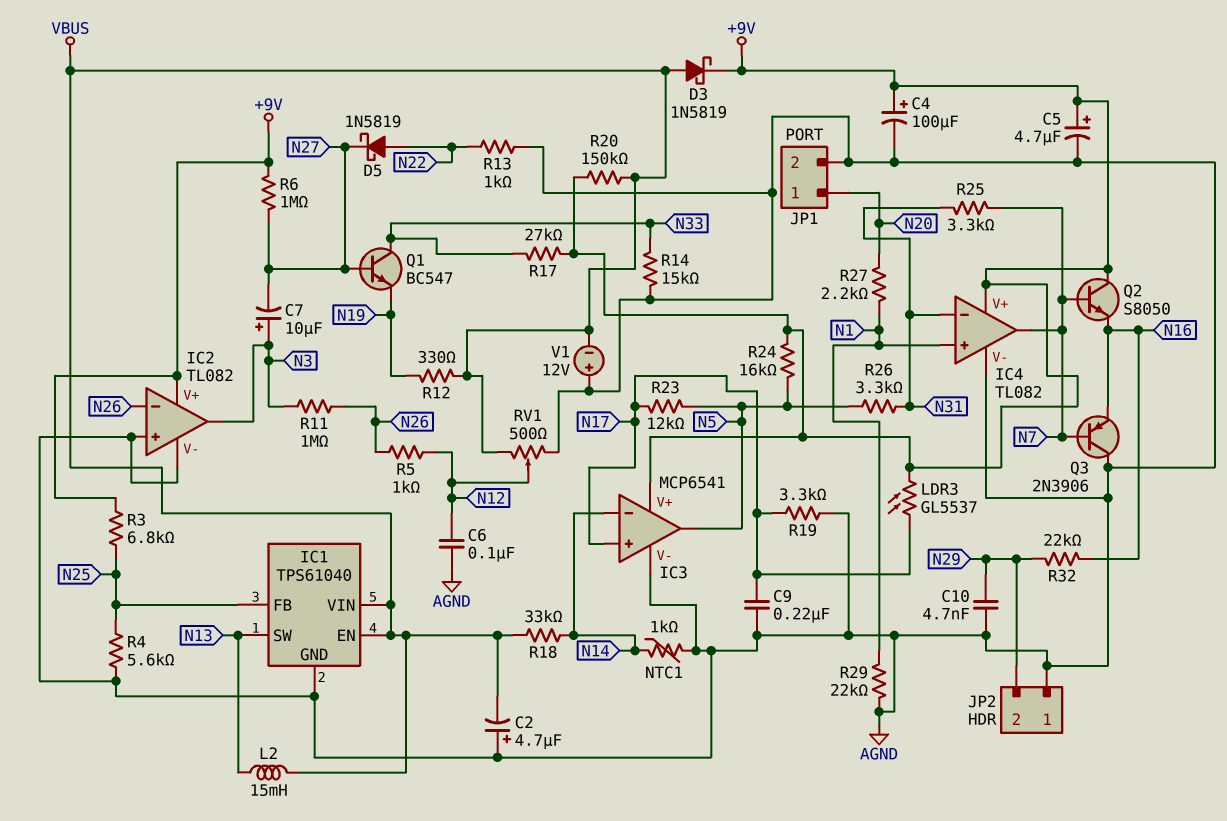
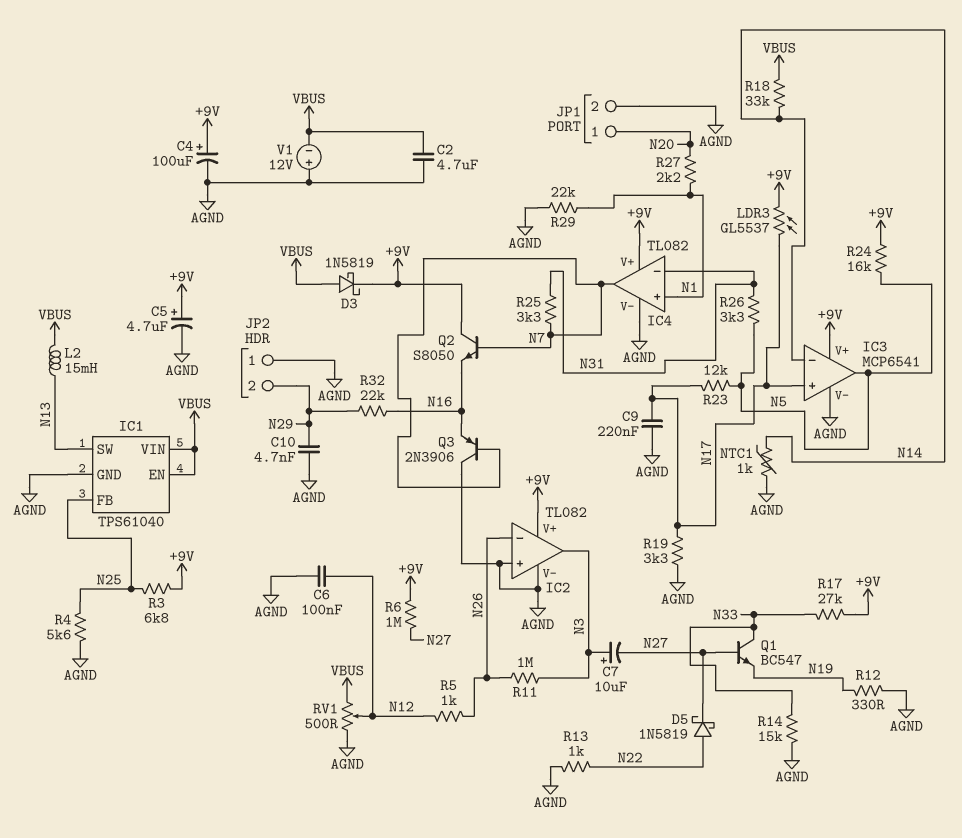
C2: 4.7uF (plus AGND, minus VBUS) -> 4.7uF (AGND, VBUS)
R12: 330 (N19, VBUS) -> 330 (AGND, N19)
R20: 150k (+9V, VBUS) -> none

